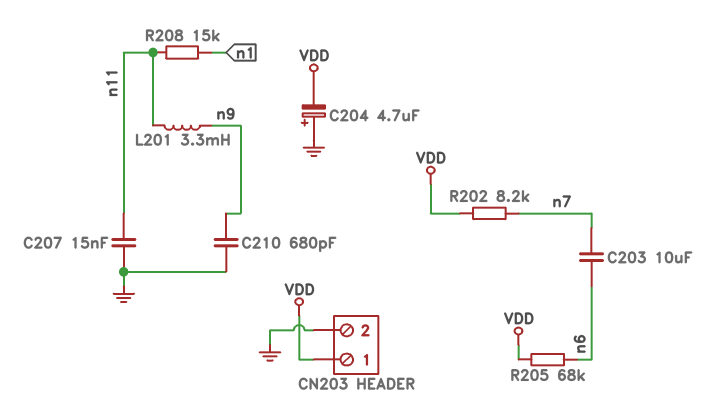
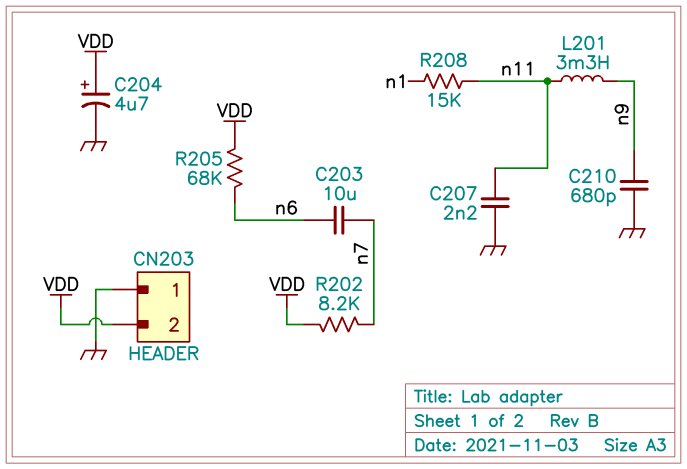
C204: 4.7uF (plus GND, minus VDD) -> 4.7uF (plus VDD, minus GND)
C207: 15nF (GND, n11) -> 2.2nF (GND, n11)
CN203 pin 1: VDD -> GND
CN203 pin 2: GND -> VDD

